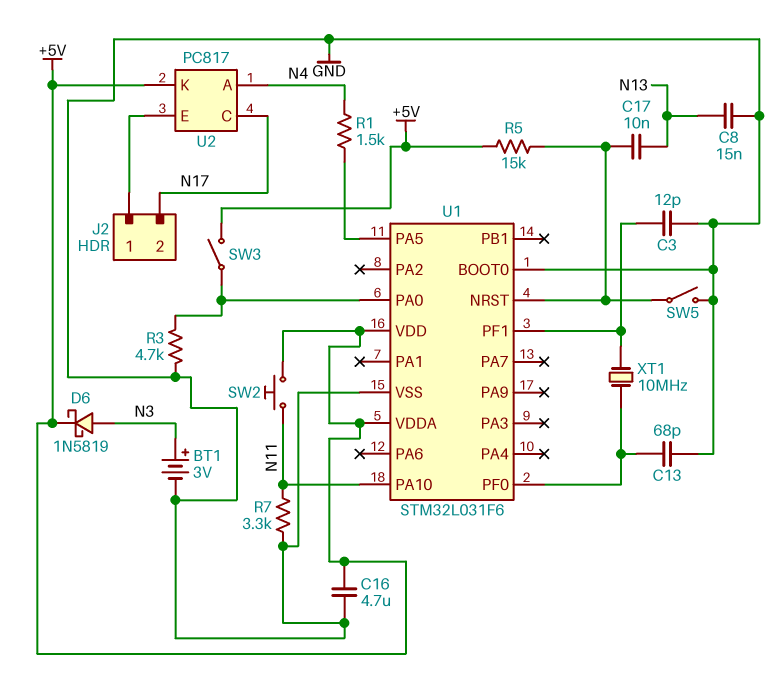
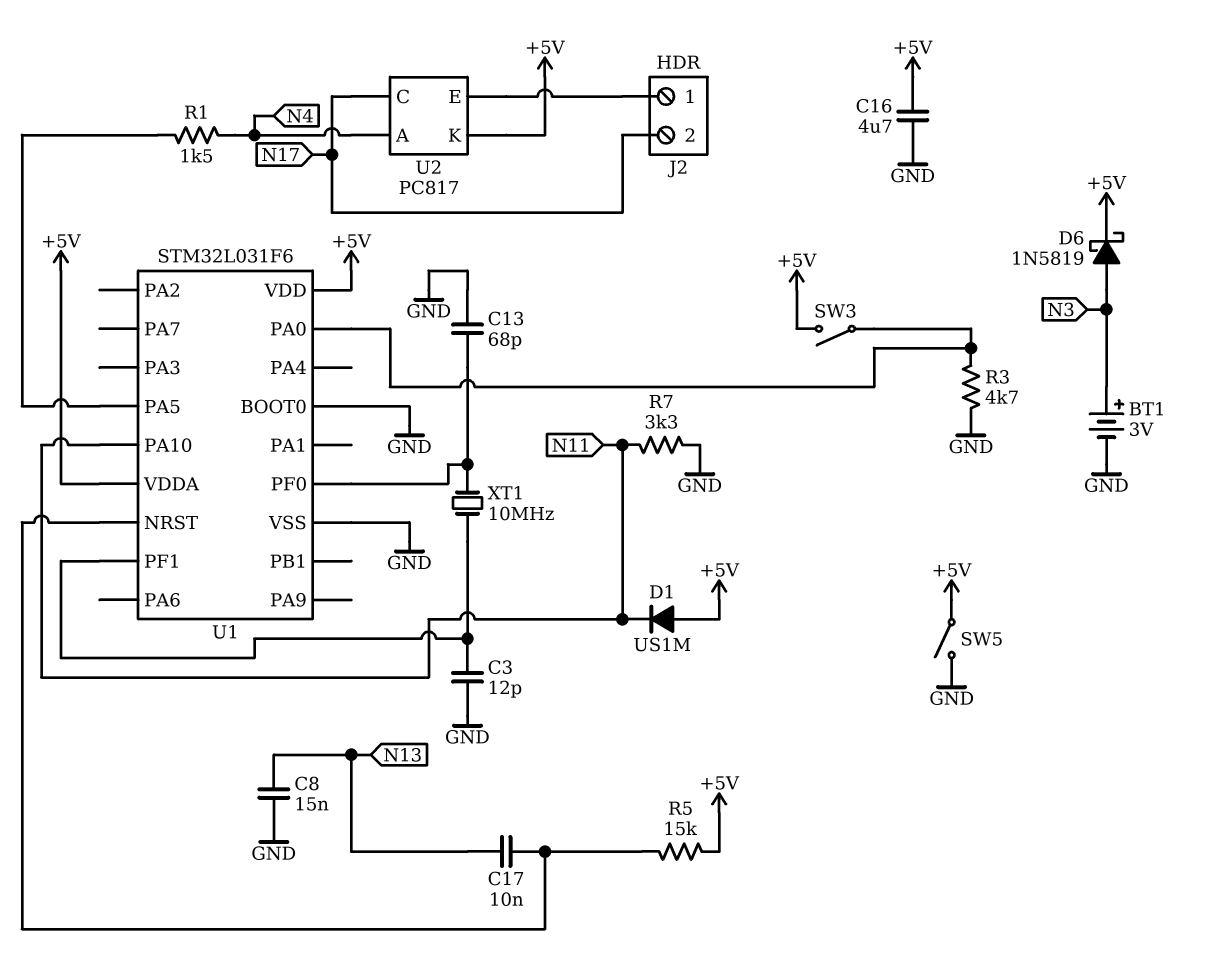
D1: none -> diode US1M (A +5V, K N11)
SW2: button (+5V, N11) -> none
SW5: switch (GND, U1/NRST) -> switch (+5V, GND)

